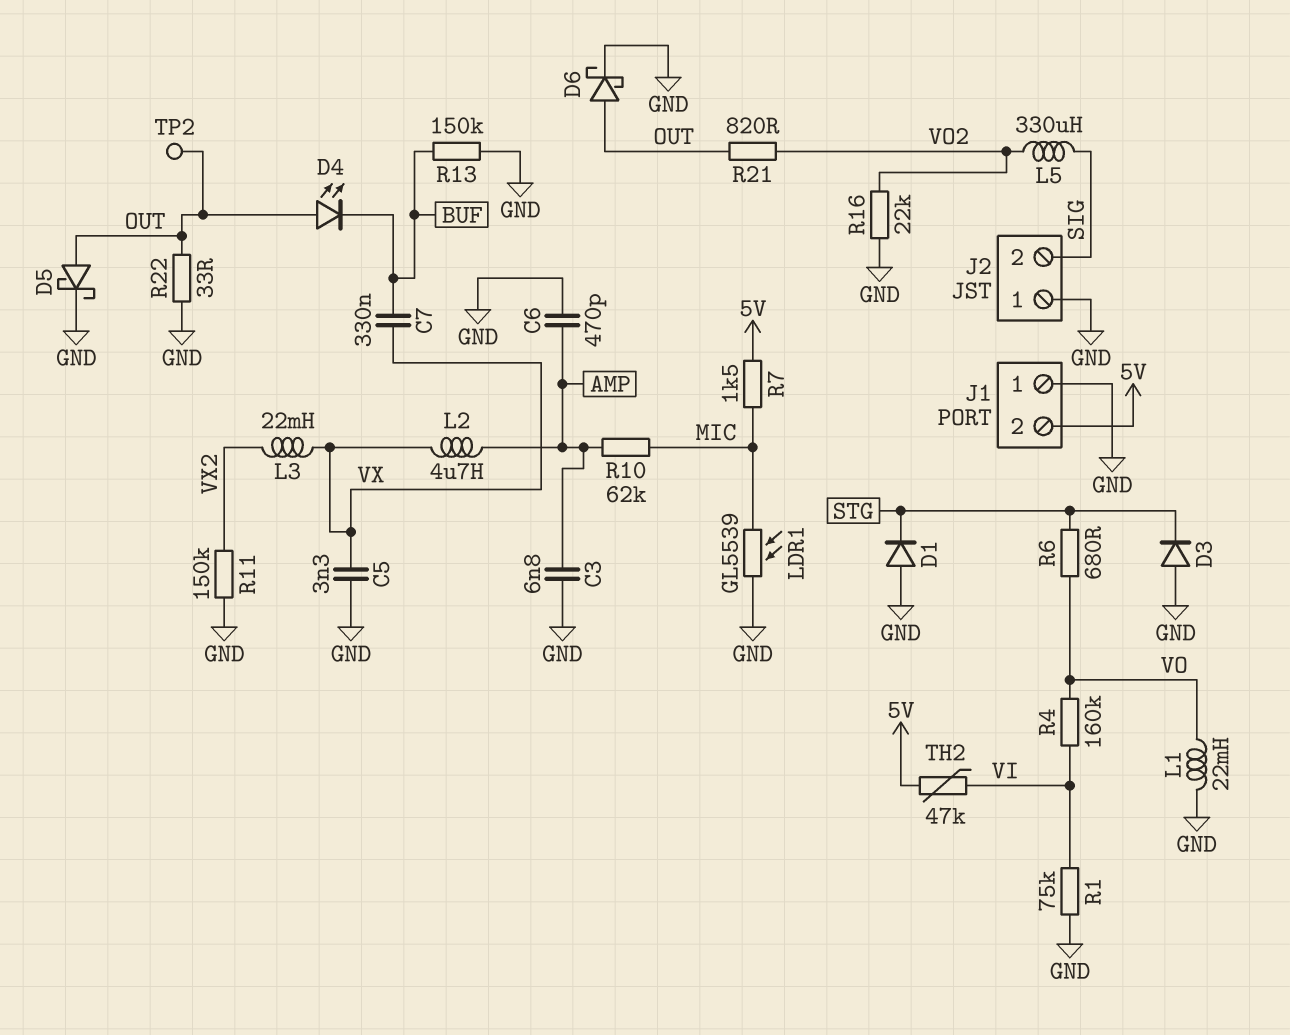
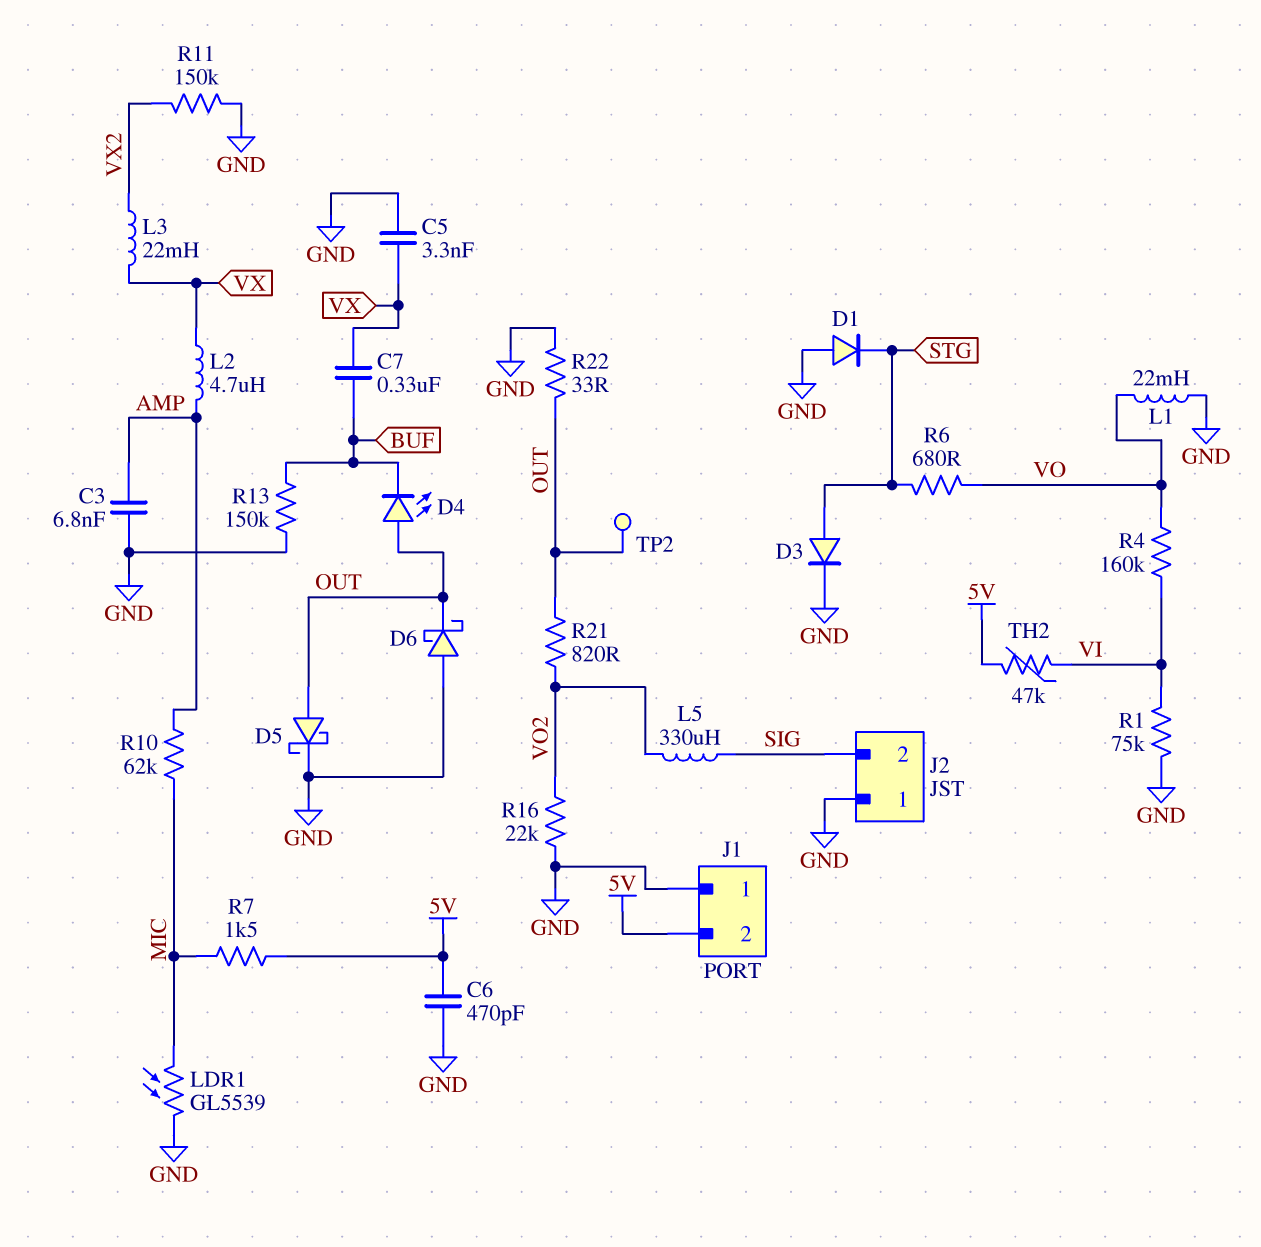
C6: 470pF (AMP, GND) -> 470pF (5V, GND)
D3: diode (A GND, K STG) -> diode (A STG, K GND)
D6: schottky (A OUT, K GND) -> schottky (A GND, K OUT)

